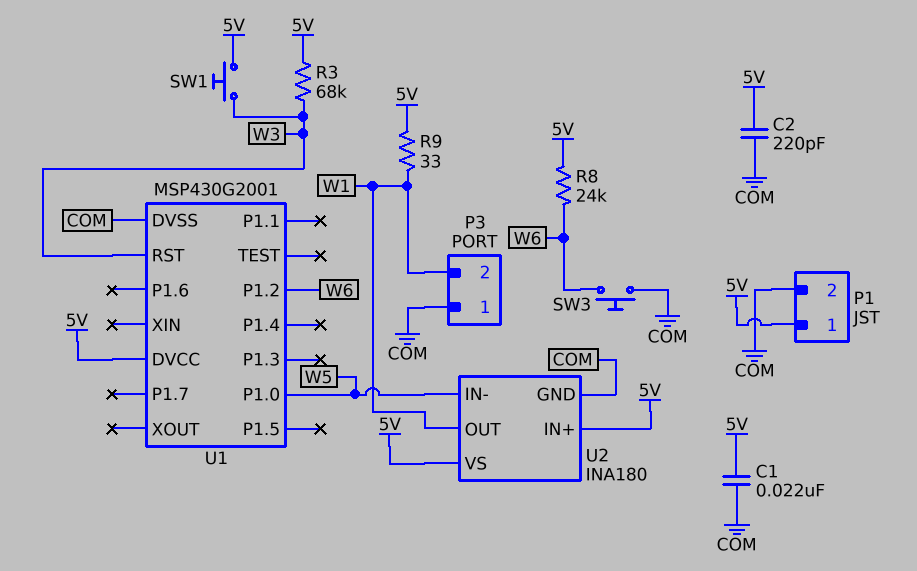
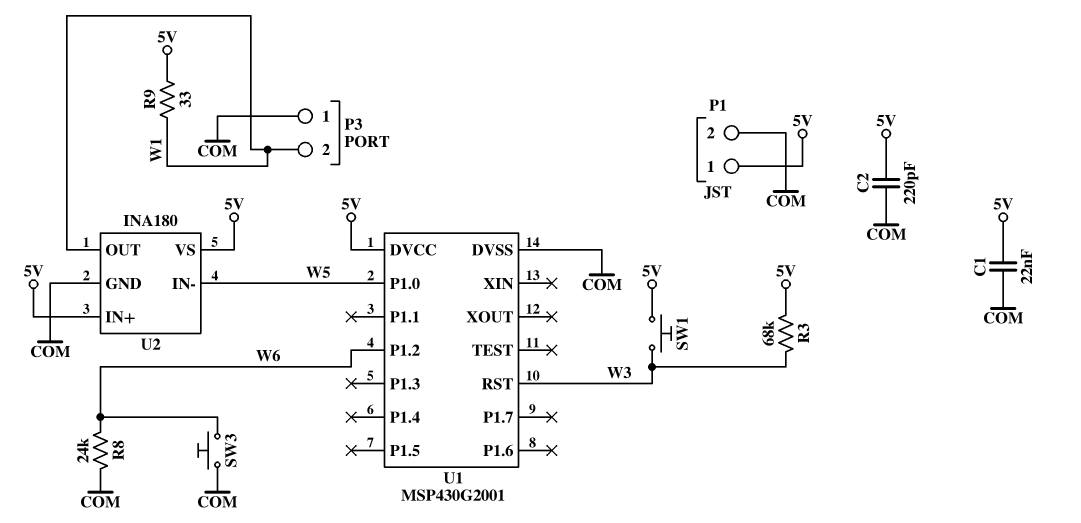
R8: 24k (5V, W6) -> 24k (COM, W6)

